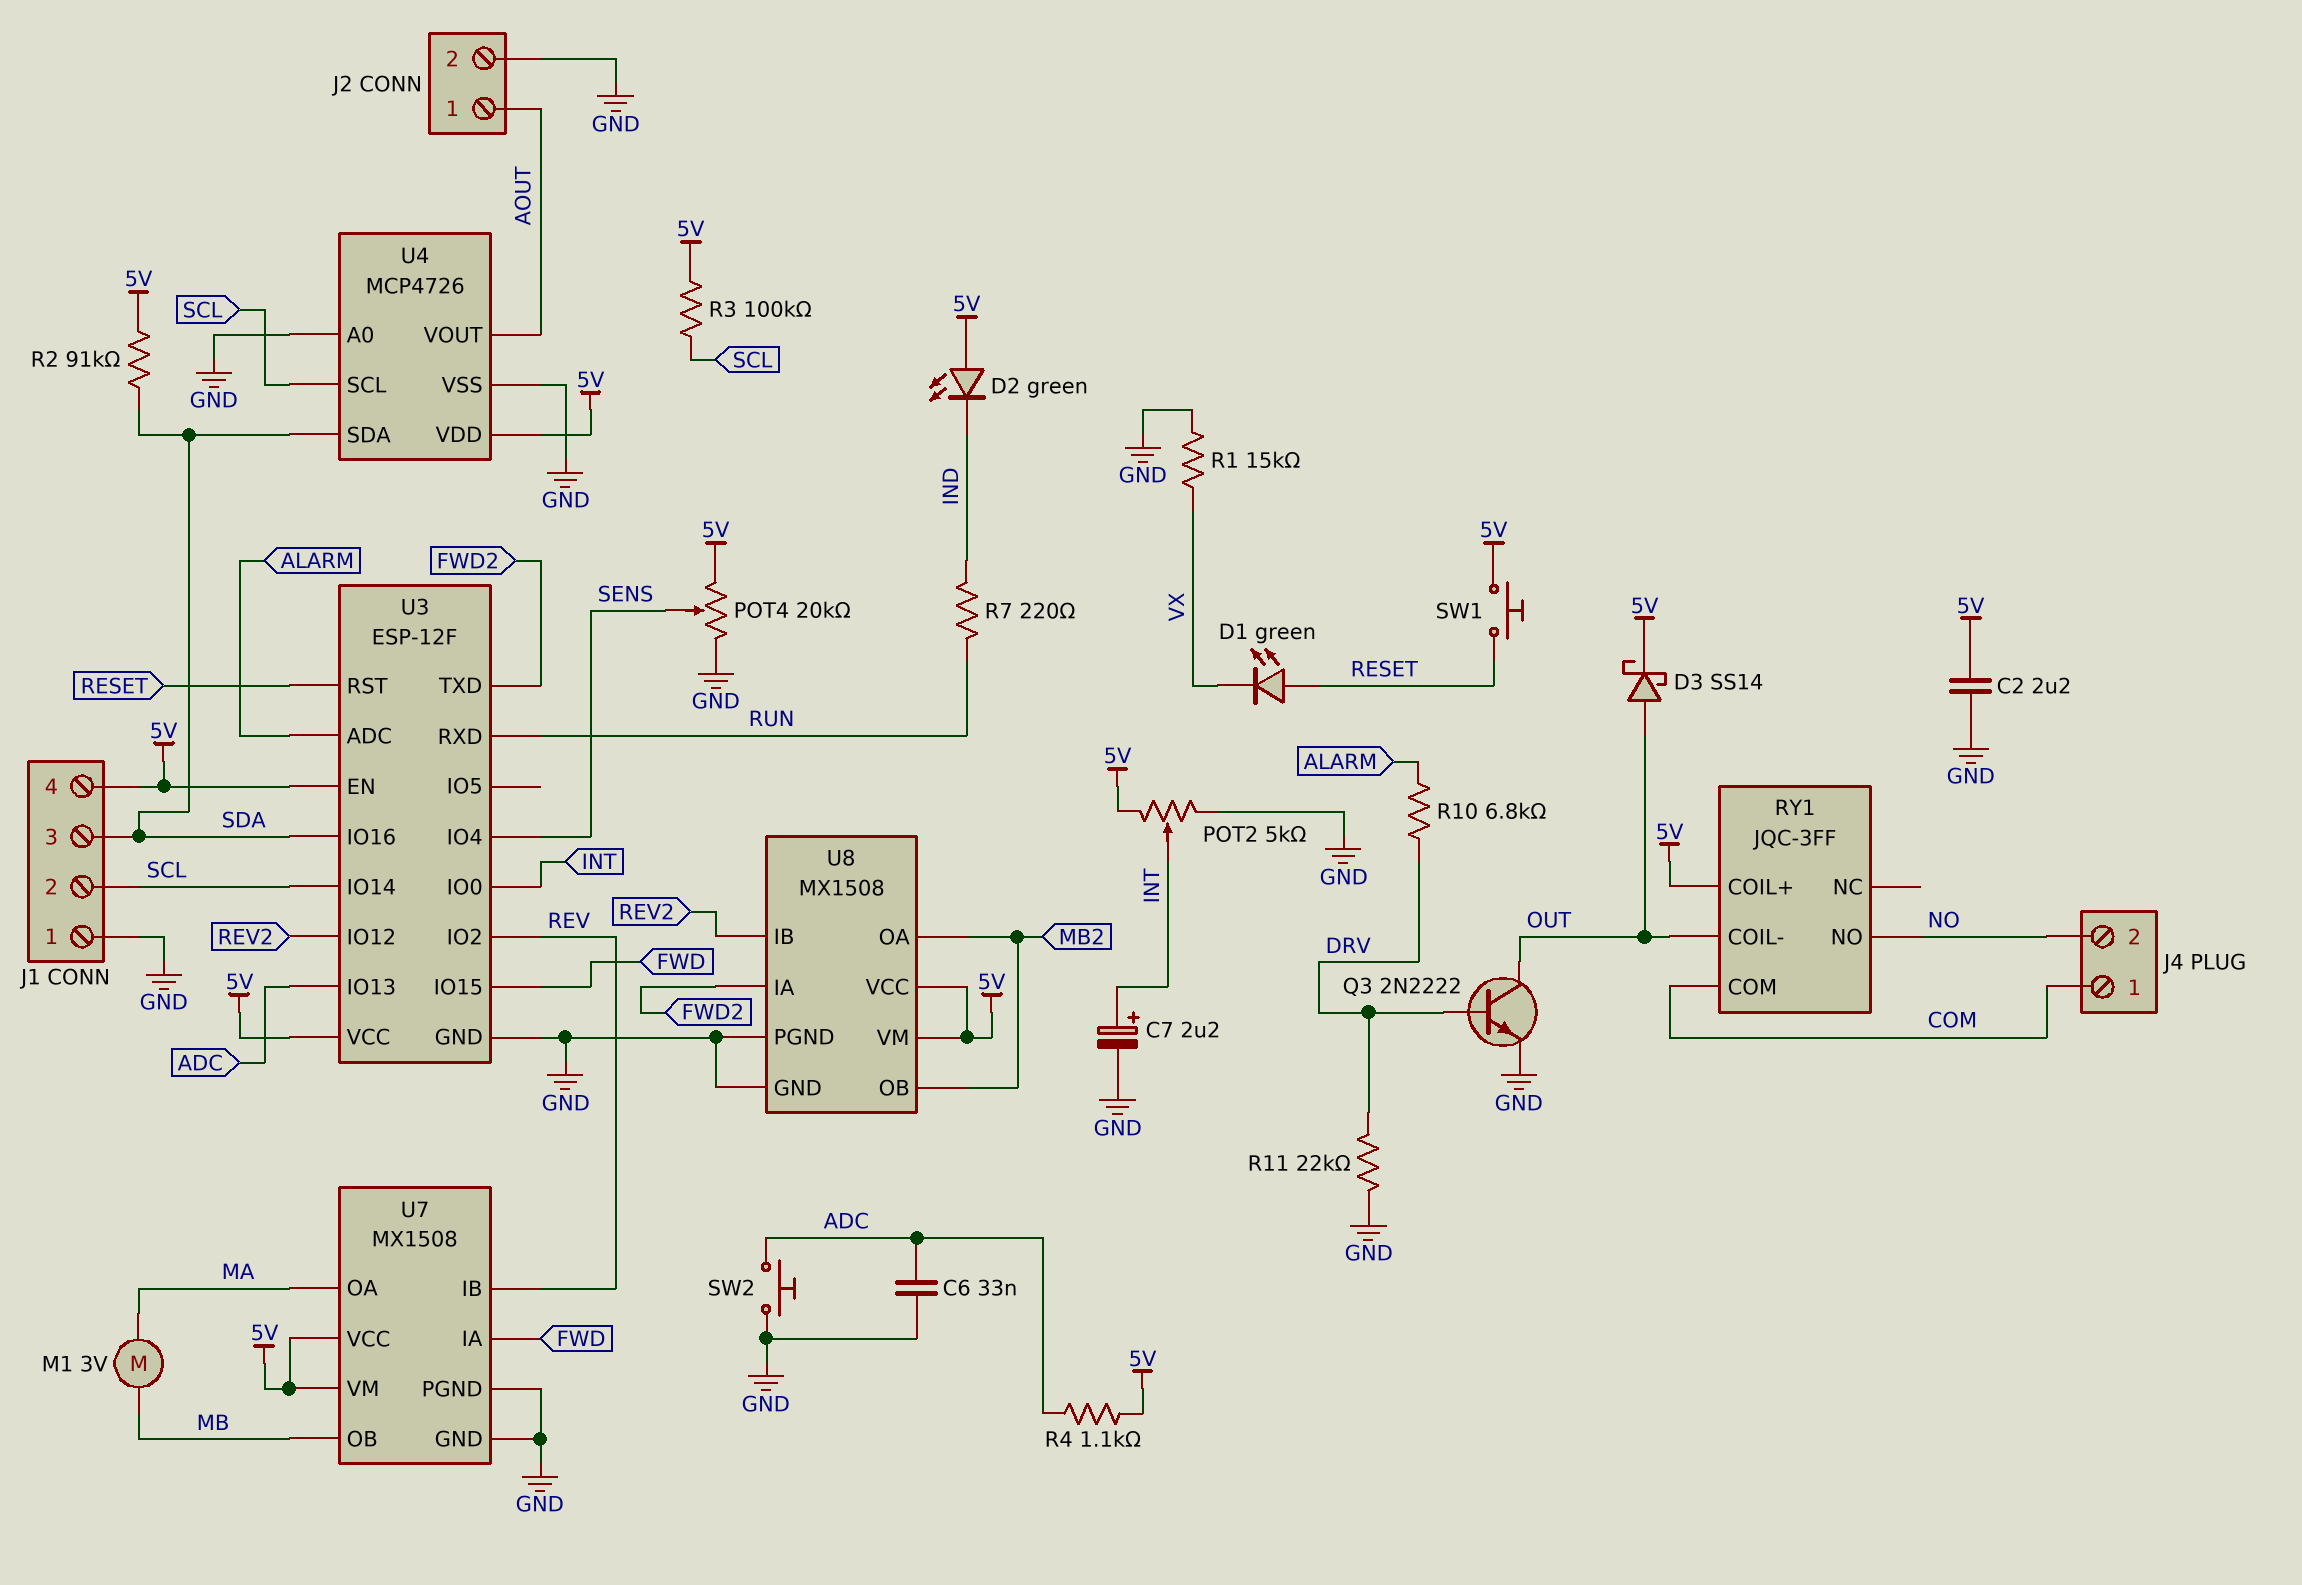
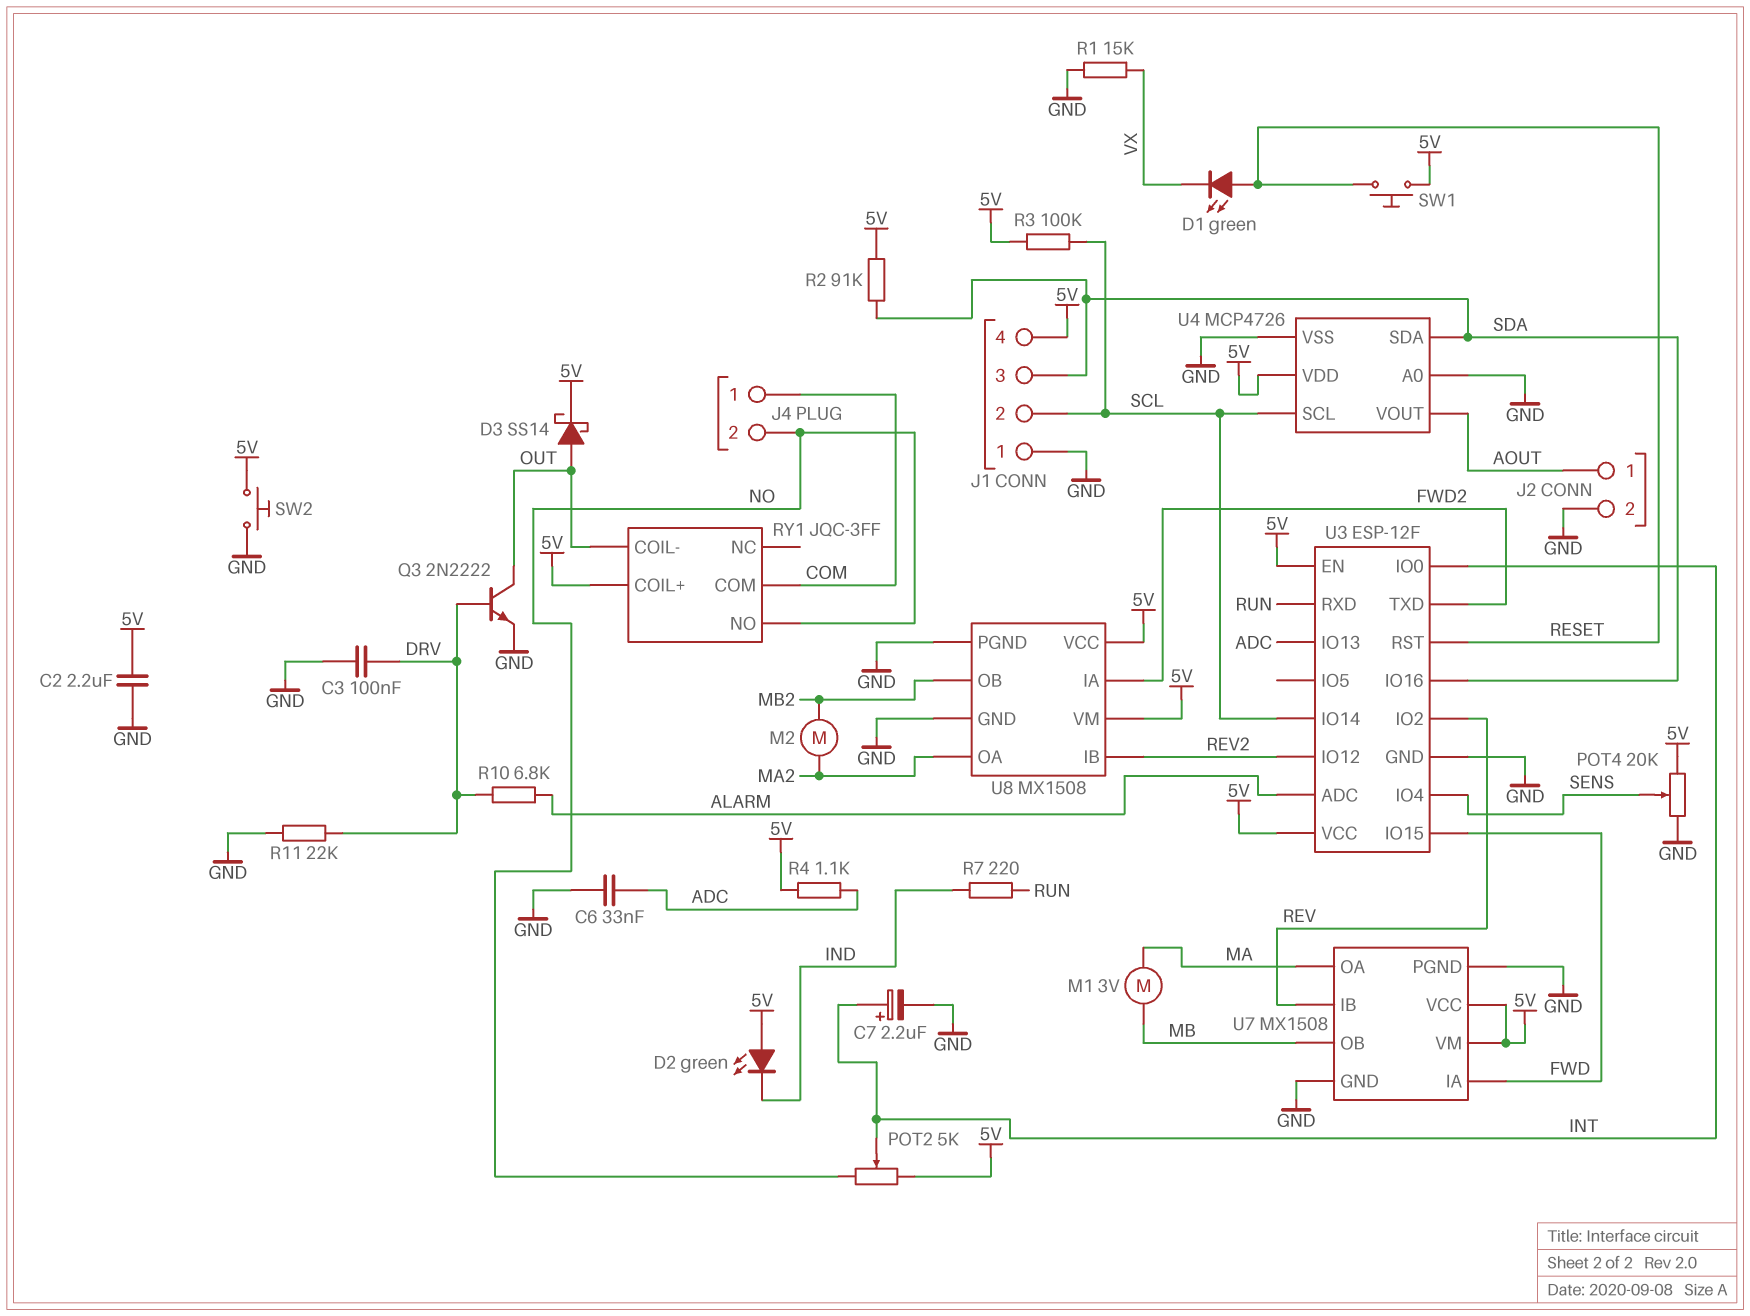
C3: none -> 100nF (DRV, GND)
M2: none -> motor (MA2, MB2)
POT2: 5k (5V, GND, wiper INT) -> 5k (5V, NO, wiper INT)
SW2: button (ADC, GND) -> button (5V, GND)
U8 pin OA: MB2 -> MA2

